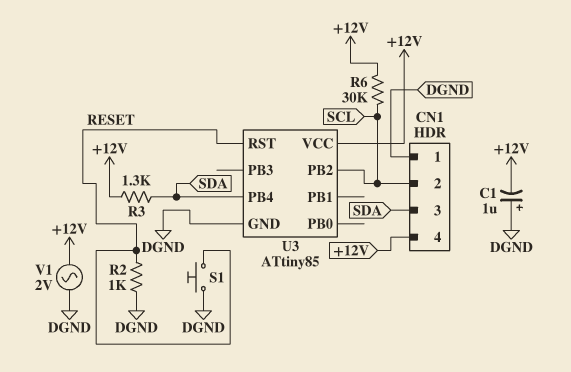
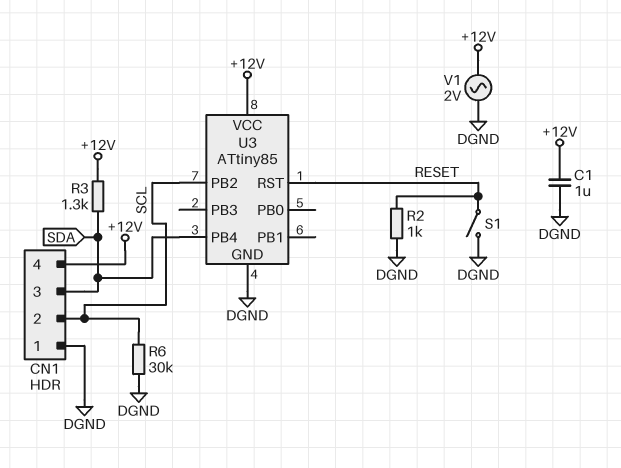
C1: 1uF (plus DGND, minus +12V) -> 1uF (+12V, DGND)
R6: 30k (+12V, SCL) -> 30k (DGND, SCL)
S1: button (DGND, RESET) -> switch (DGND, RESET)

